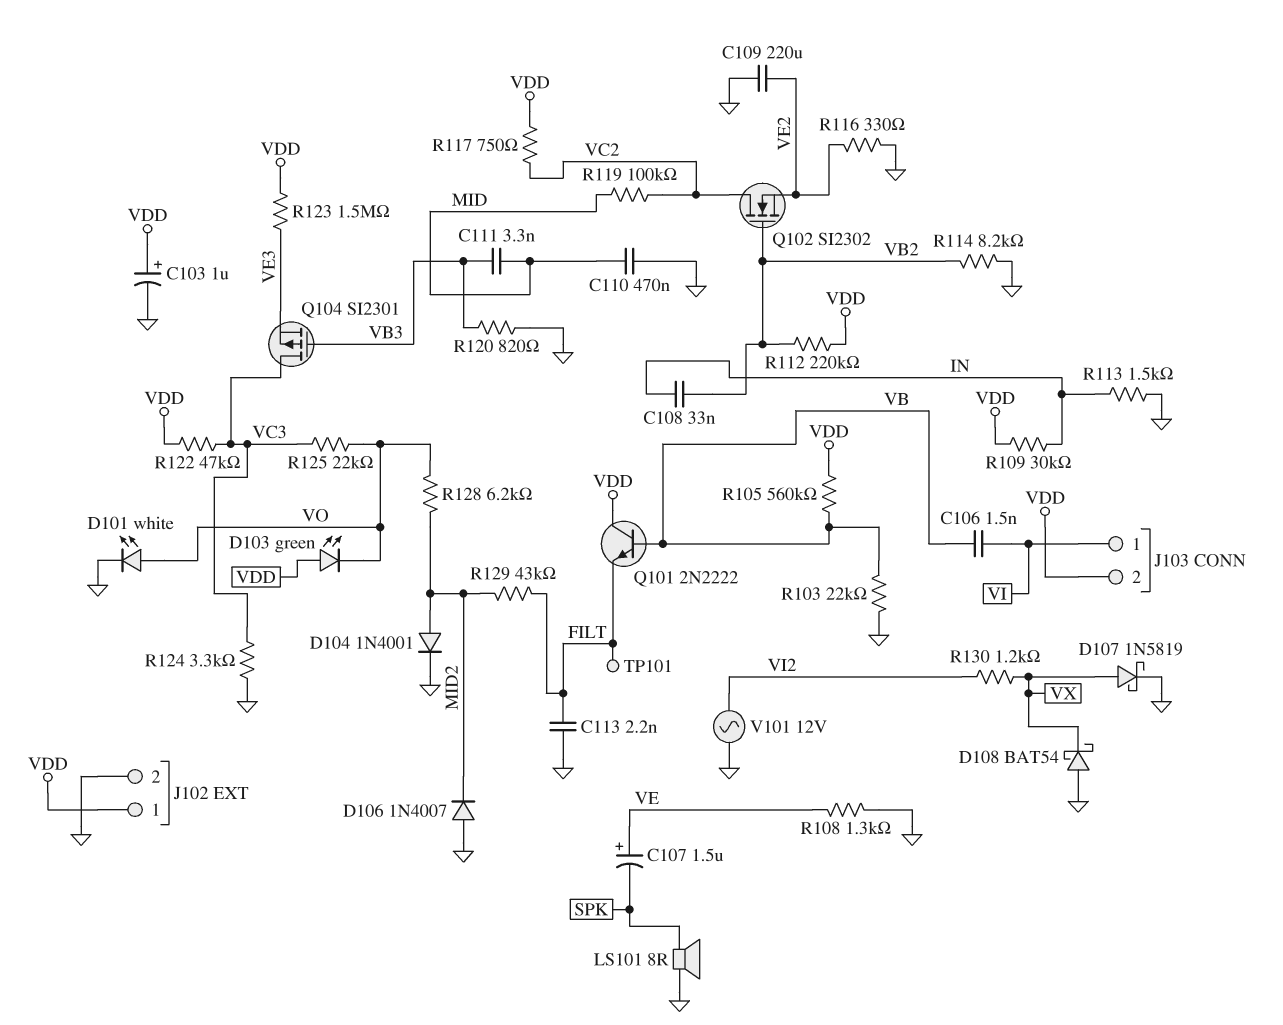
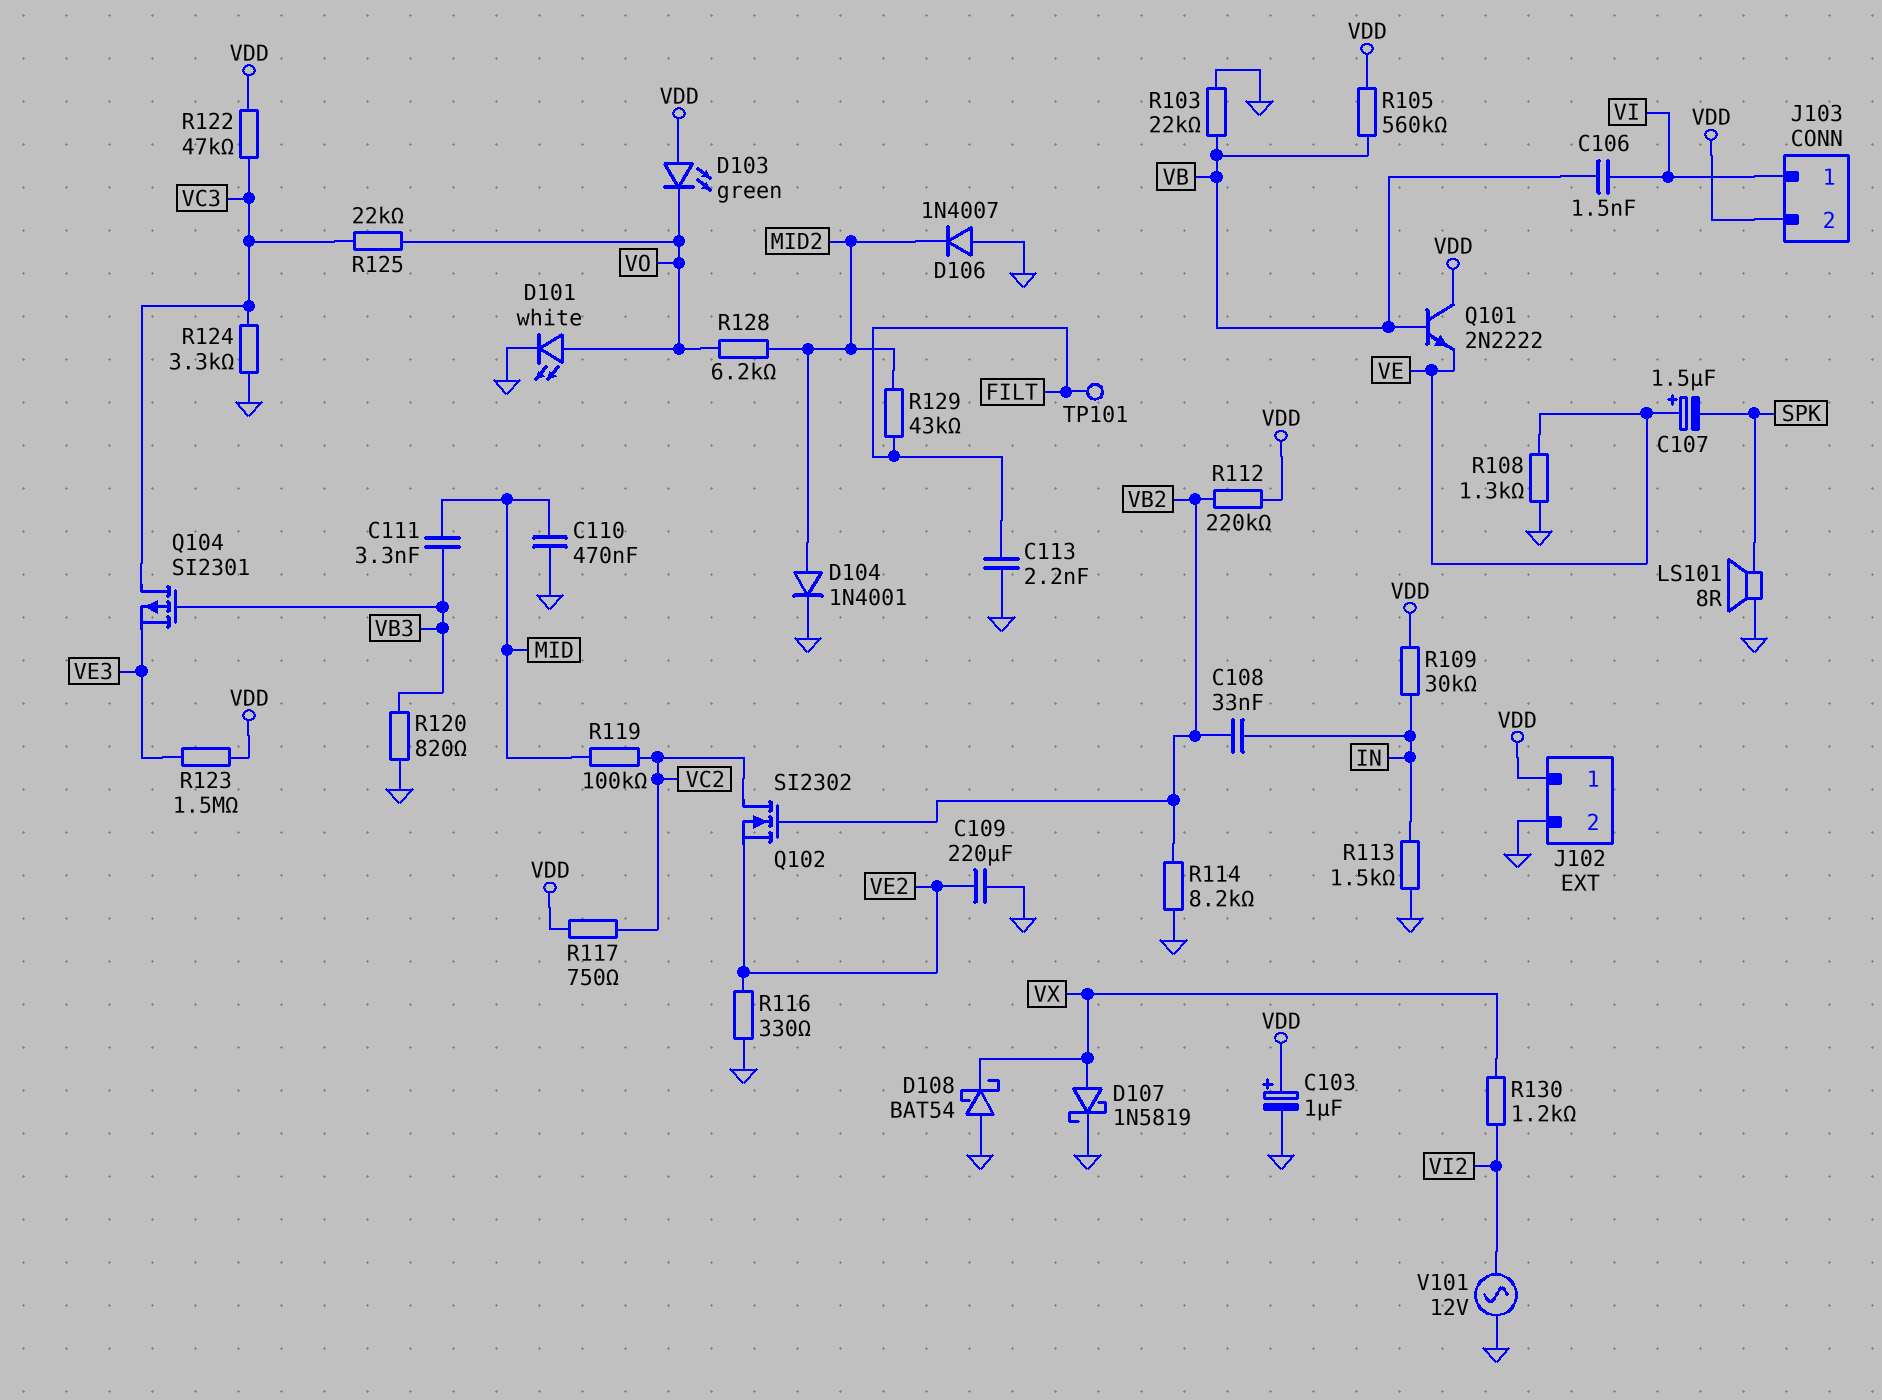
Q101: NPN 2N2222 (B VB, C VDD, E FILT) -> NPN 2N2222 (B VB, C VDD, E VE)

